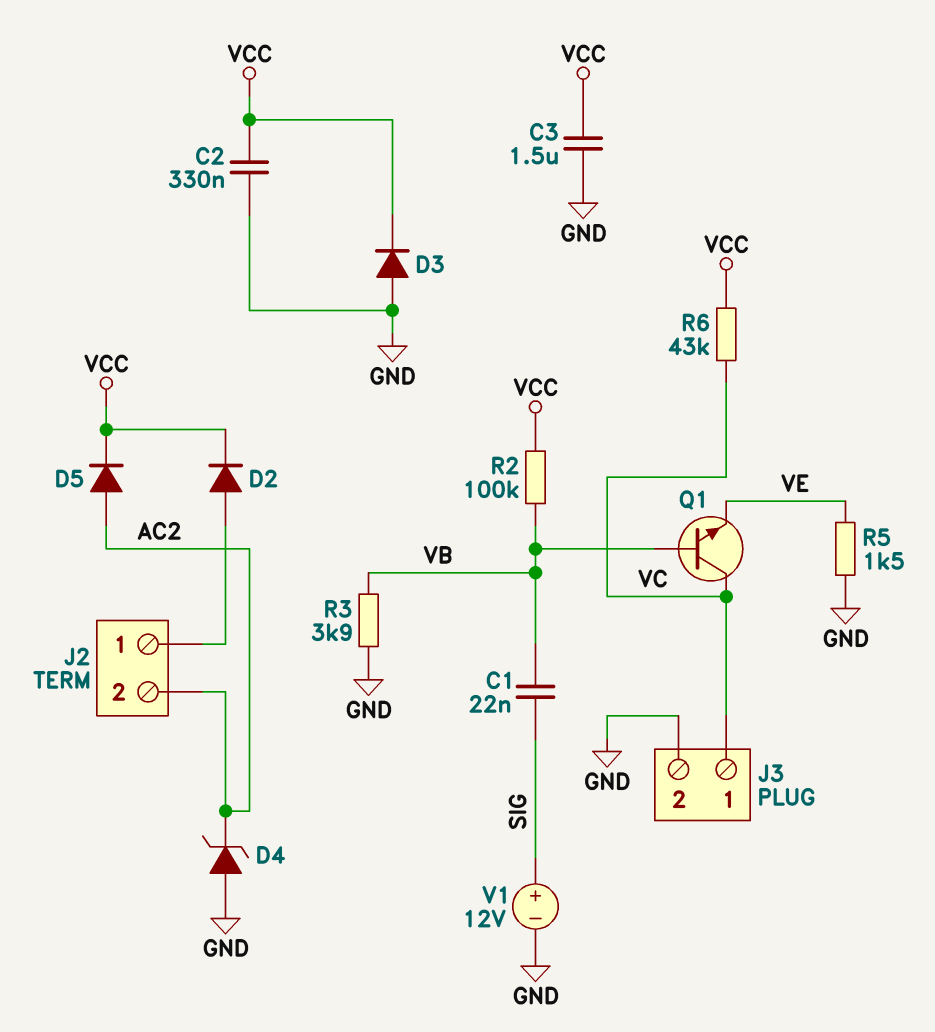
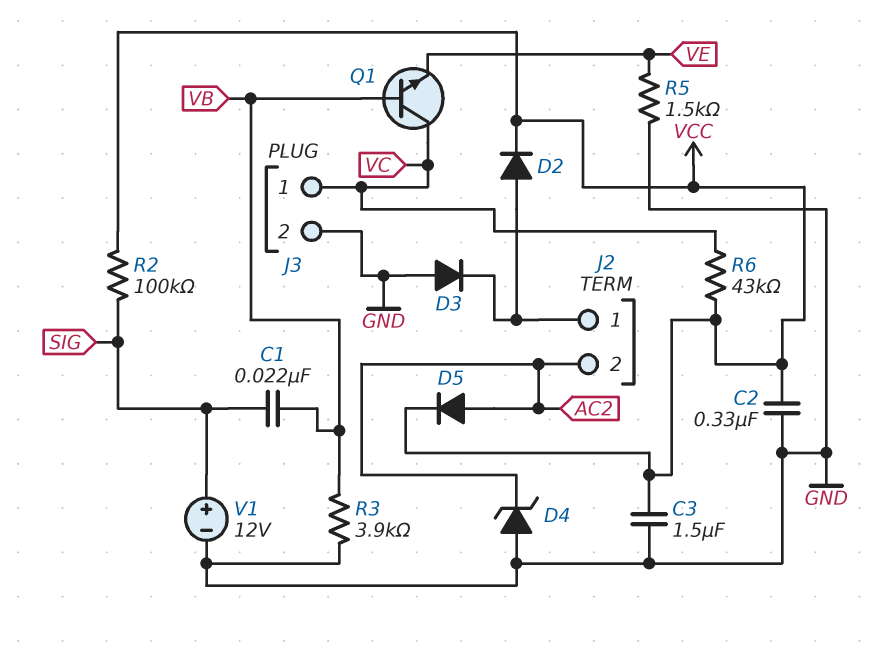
D3: diode (A GND, K VCC) -> diode (A GND, K J2/1)
R2: 100k (VB, VCC) -> 100k (SIG, VCC)

